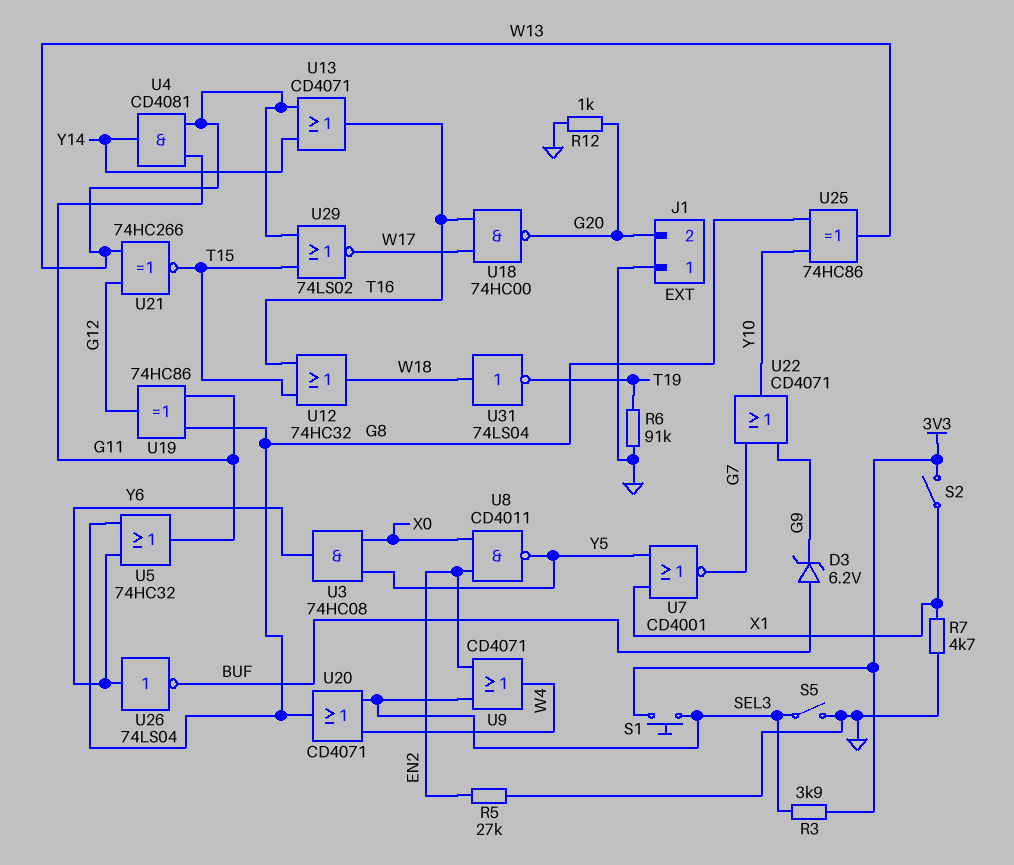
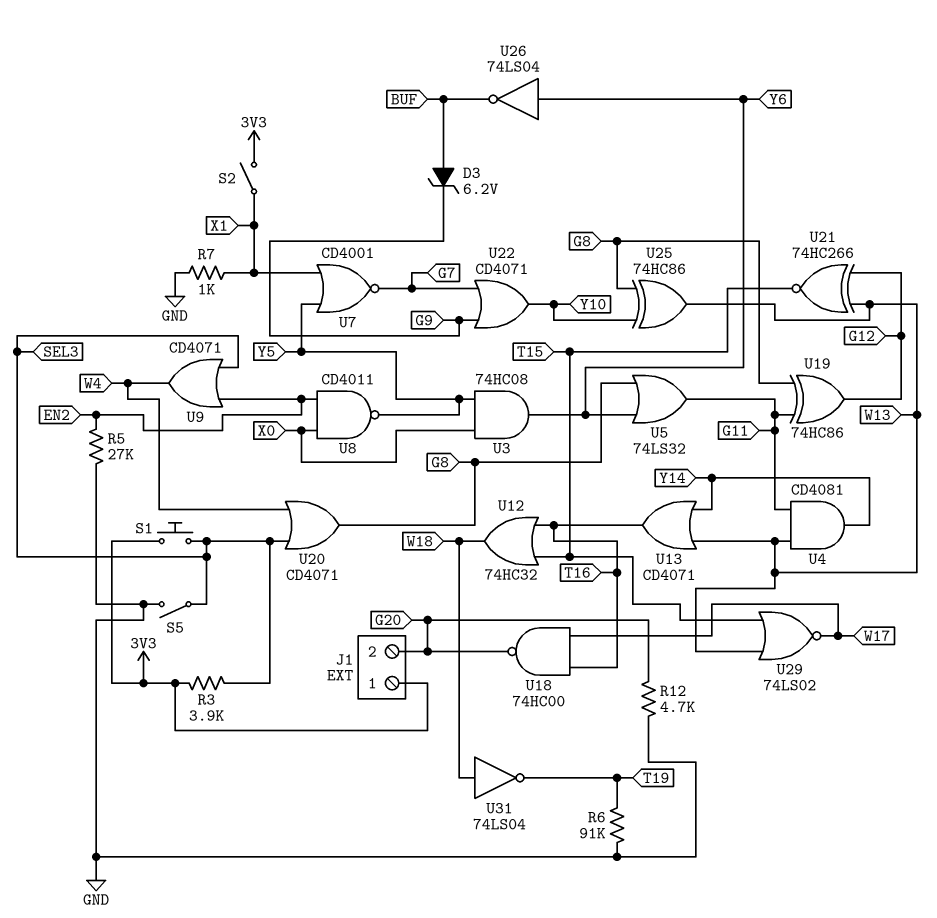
J1 pin 1: GND -> 3V3
R7: 4.7k (GND, X1) -> 1k (GND, X1)
R12: 1k (G20, GND) -> 4.7k (G20, GND)
U5: OR 74HC32 (in G8, in Y6, out G11) -> OR 74LS32 (in G8, in Y6, out G11)

